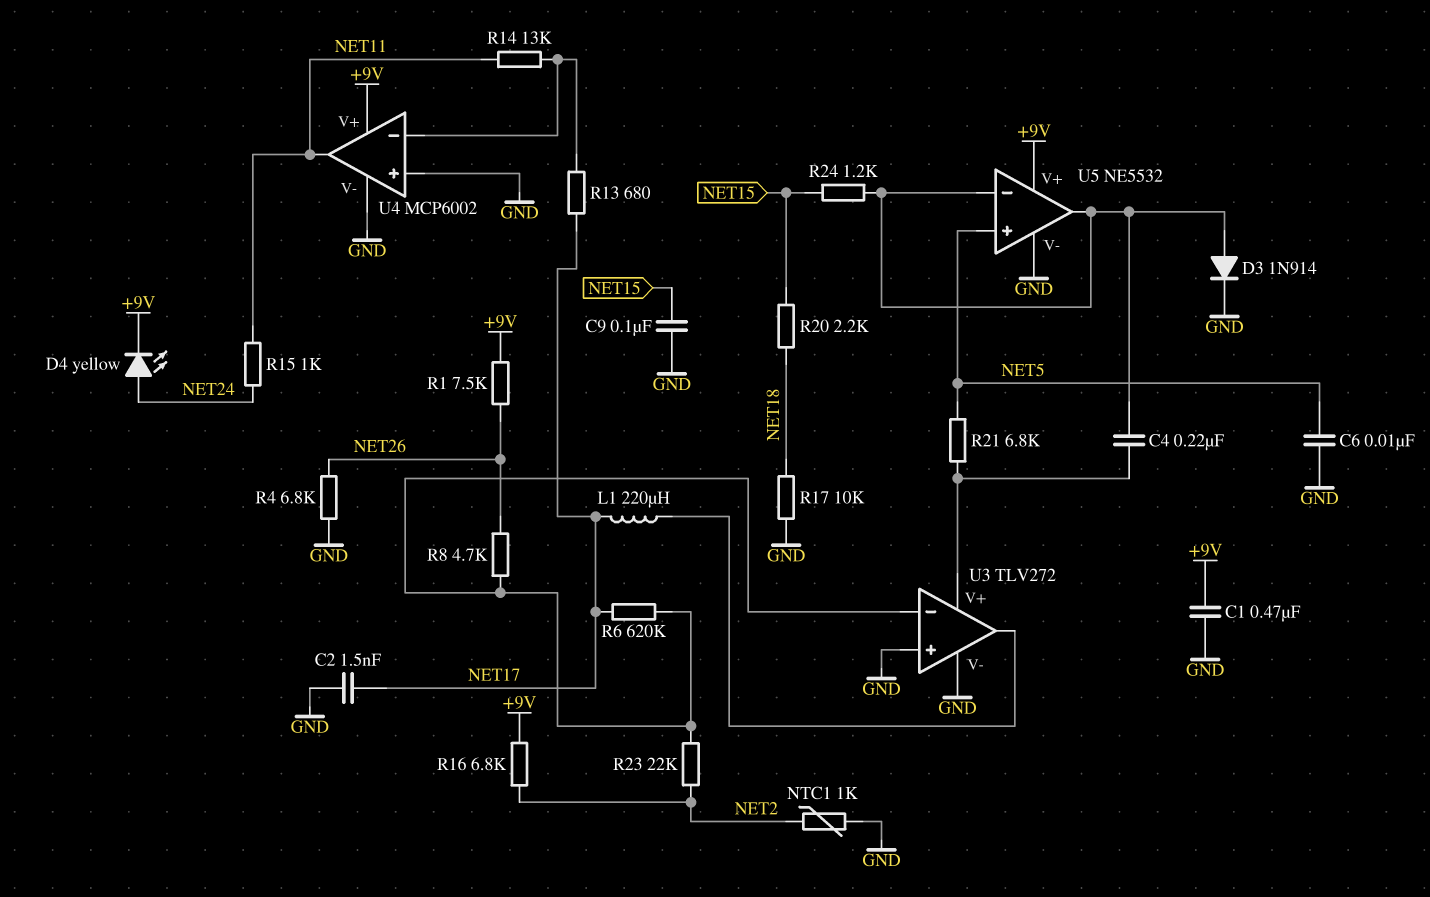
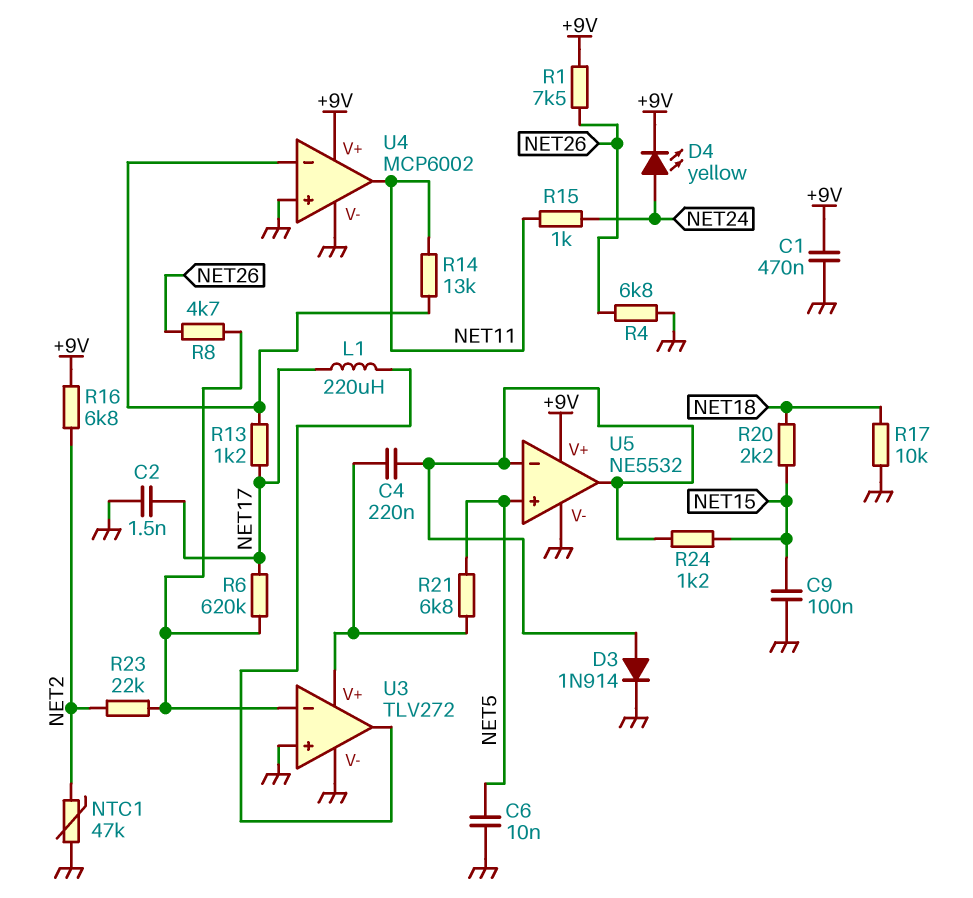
NTC1: 1k (GND, NET2) -> 47k (GND, NET2)
R13: 680 (NET17, U4/in-) -> 1.2k (NET17, U4/in-)

